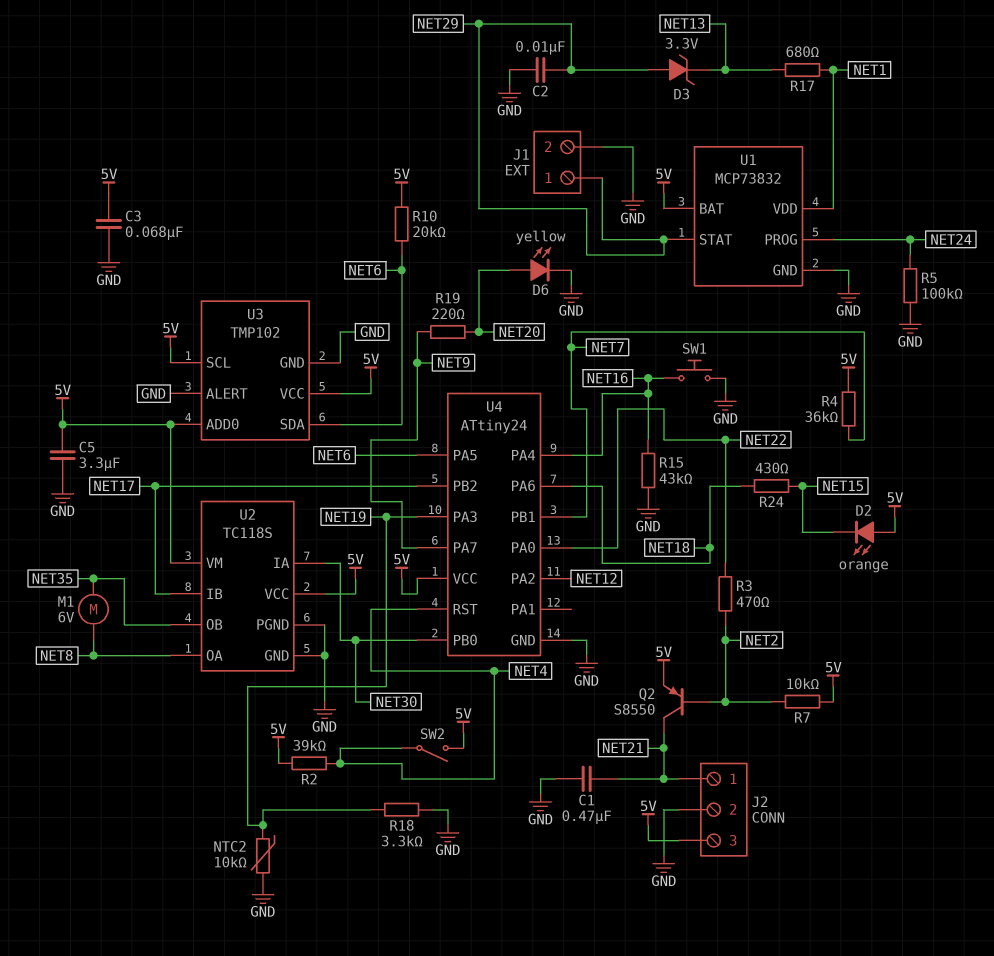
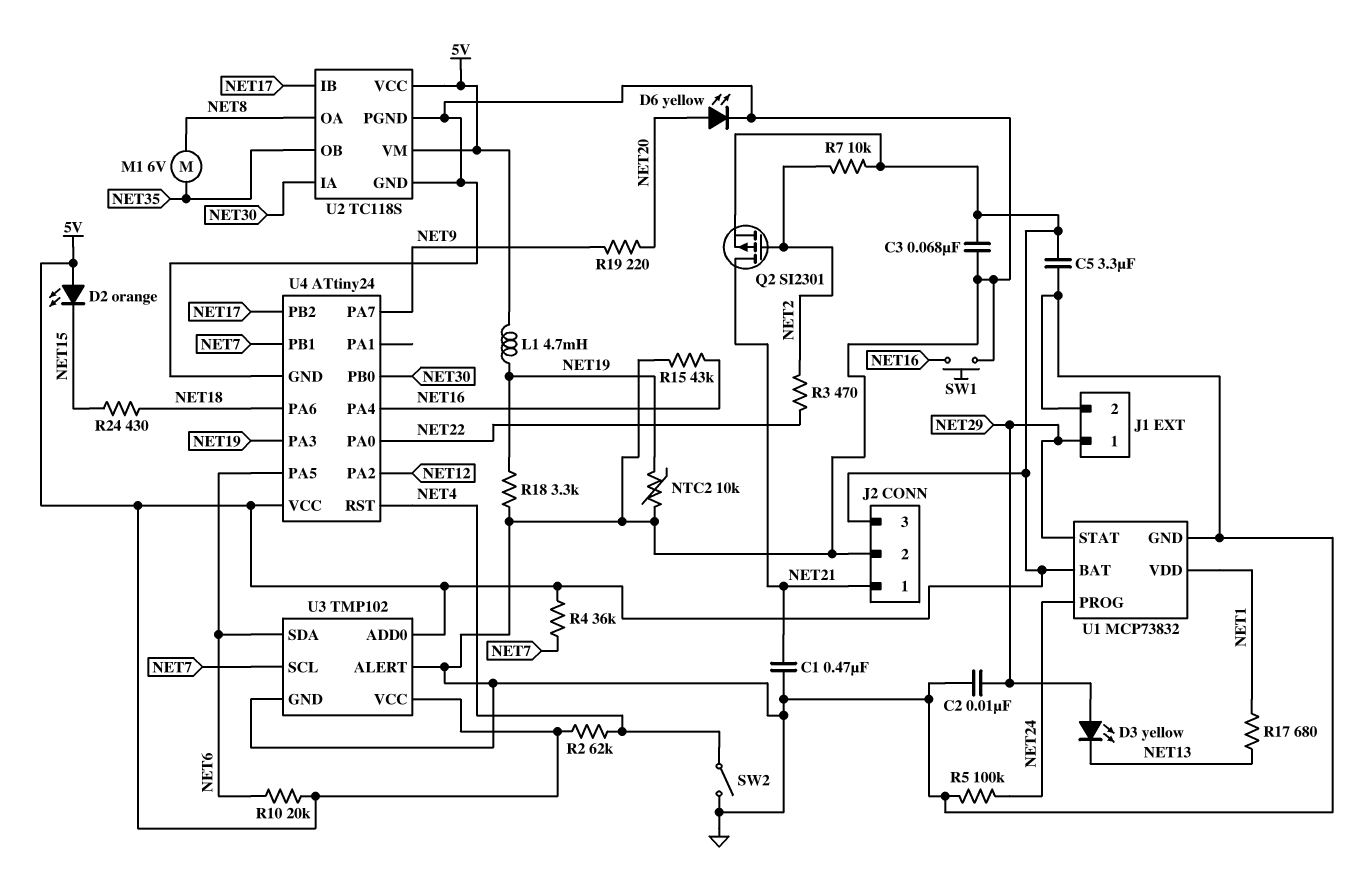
D3: zener 3.3V (A NET29, K NET13) -> LED yellow (A NET29, K NET13)
L1: none -> 4.7mH (5V, NET19)
Q2: PNP S8550 (B NET2, C NET21, E 5V) -> PMOS SI2301 (G NET2, D NET21, S 5V)
R2: 39k (5V, NET4) -> 62k (5V, NET4)
SW2: switch (5V, NET4) -> switch (GND, NET4)
U3 pin SCL: 5V -> NET7

